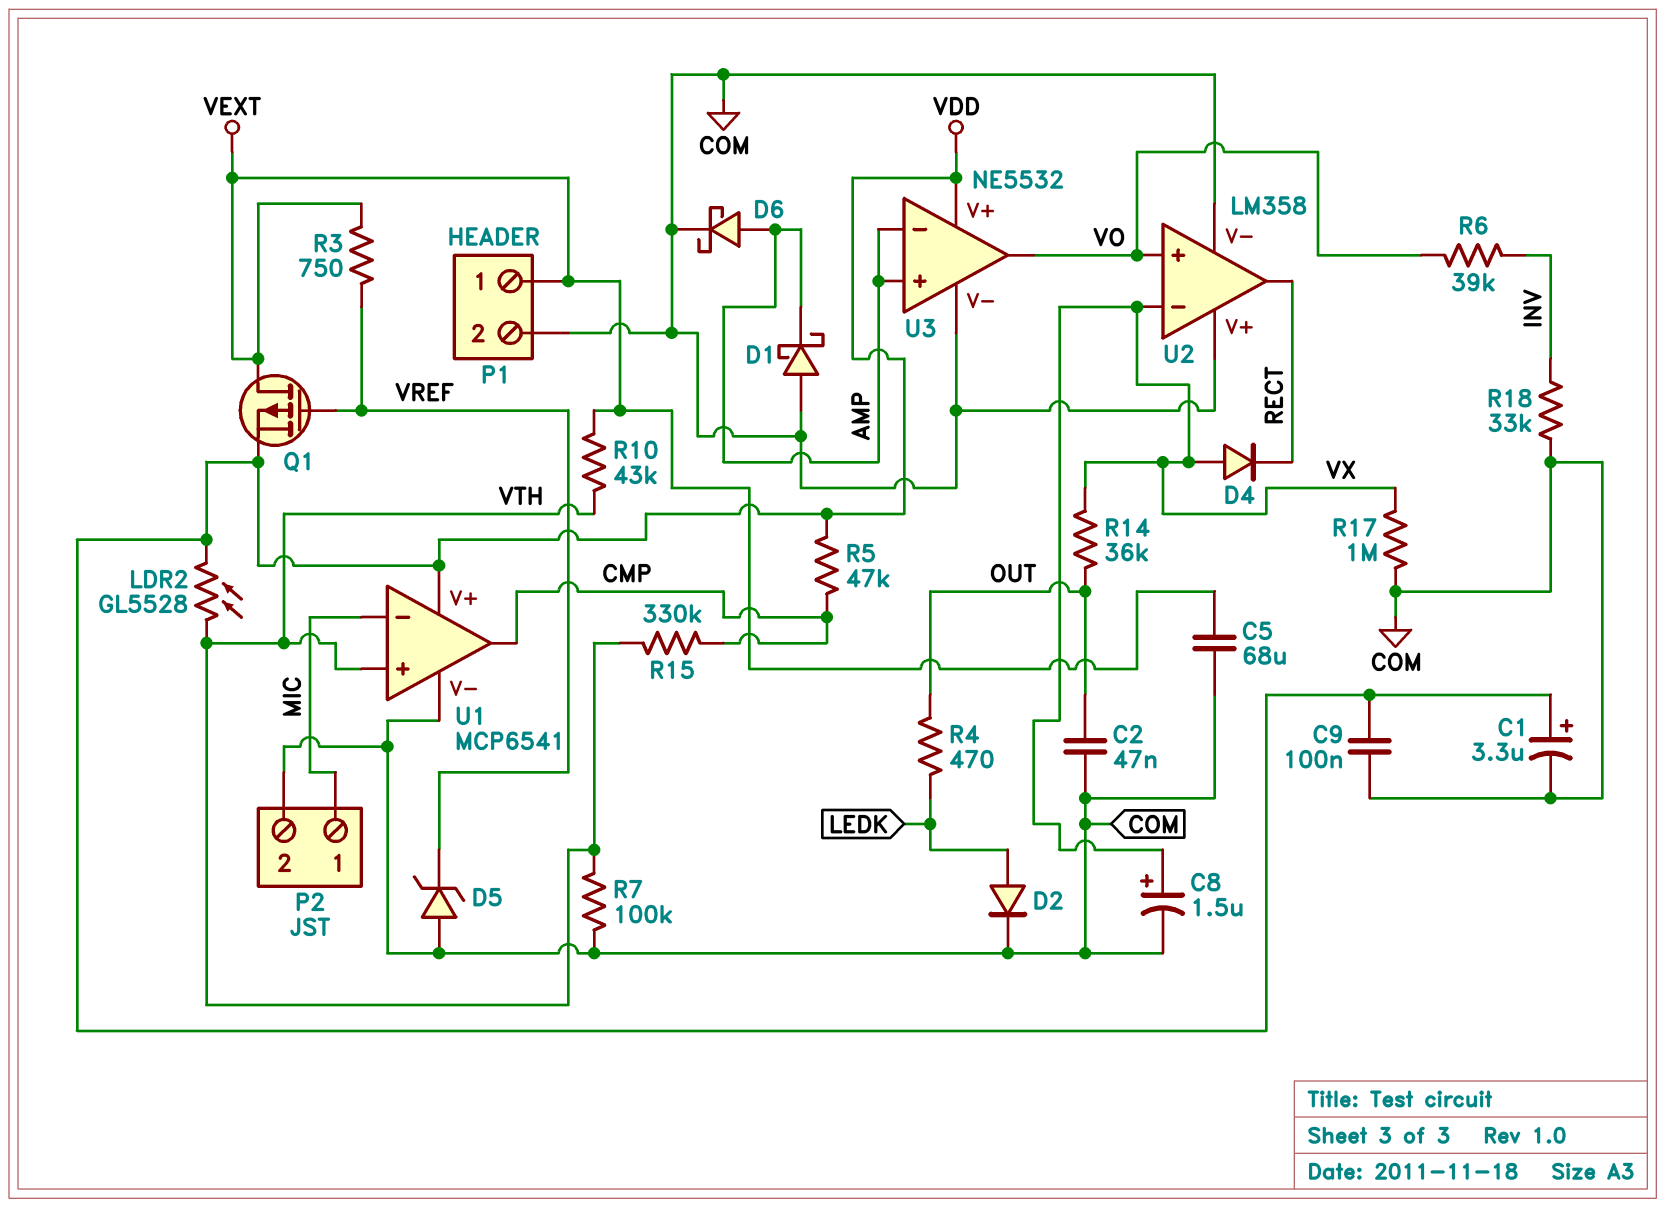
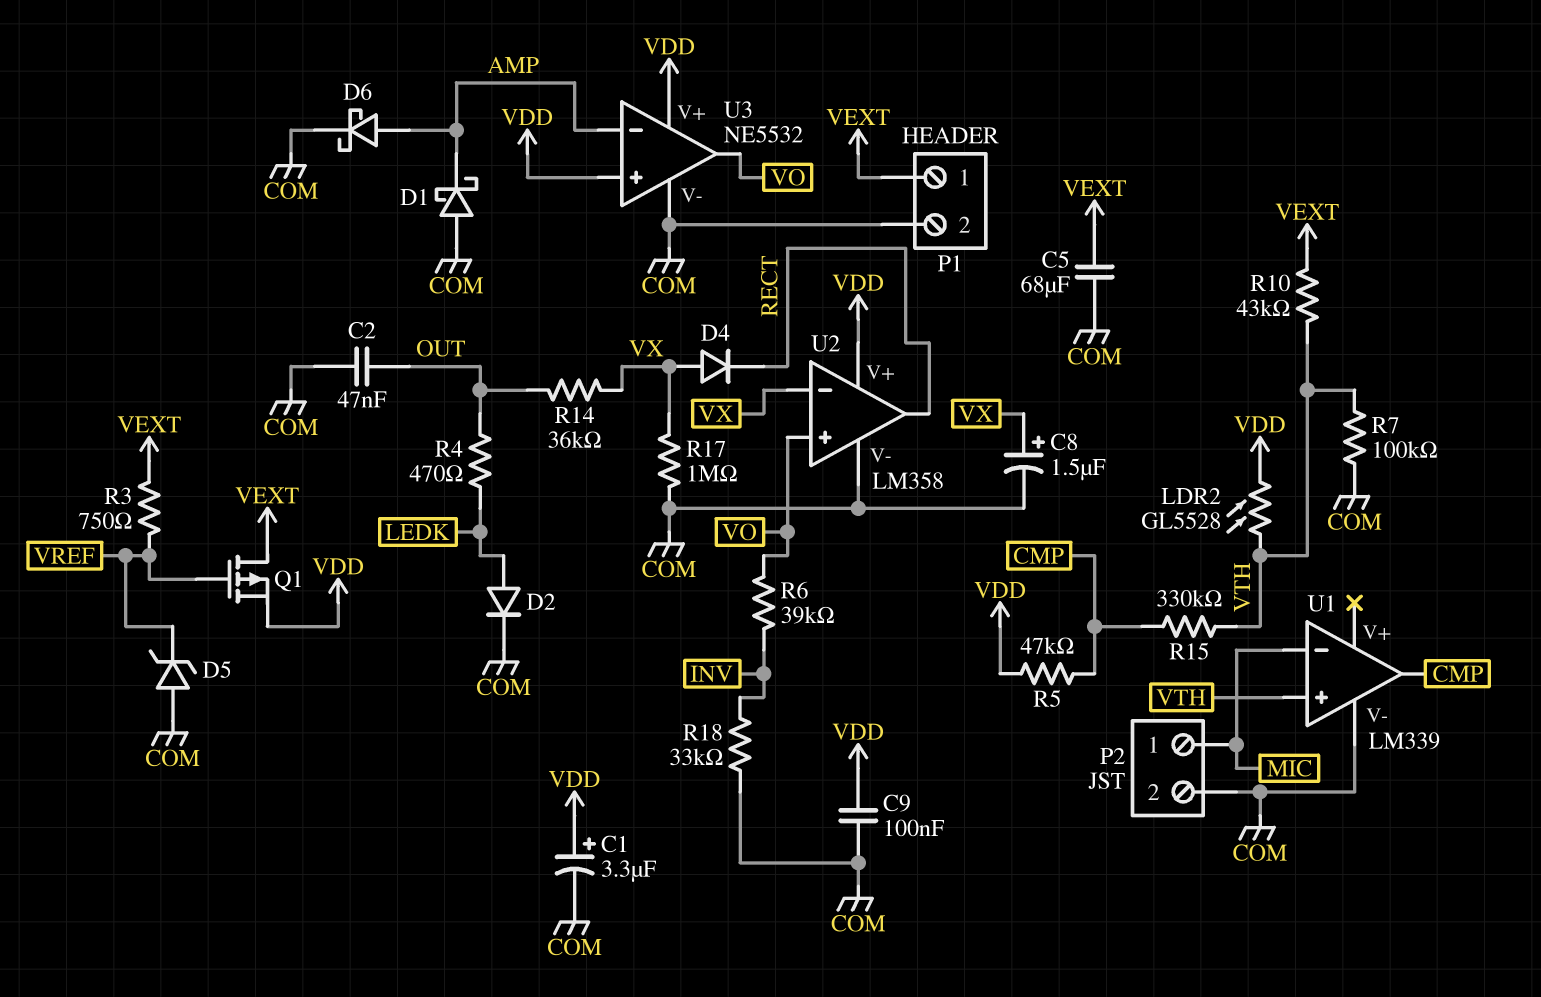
U1: MCP6541 -> LM339
U1 pin V+: VDD -> none
U2 pin V+: COM -> VDD
U3 pin in+: AMP -> VDD

